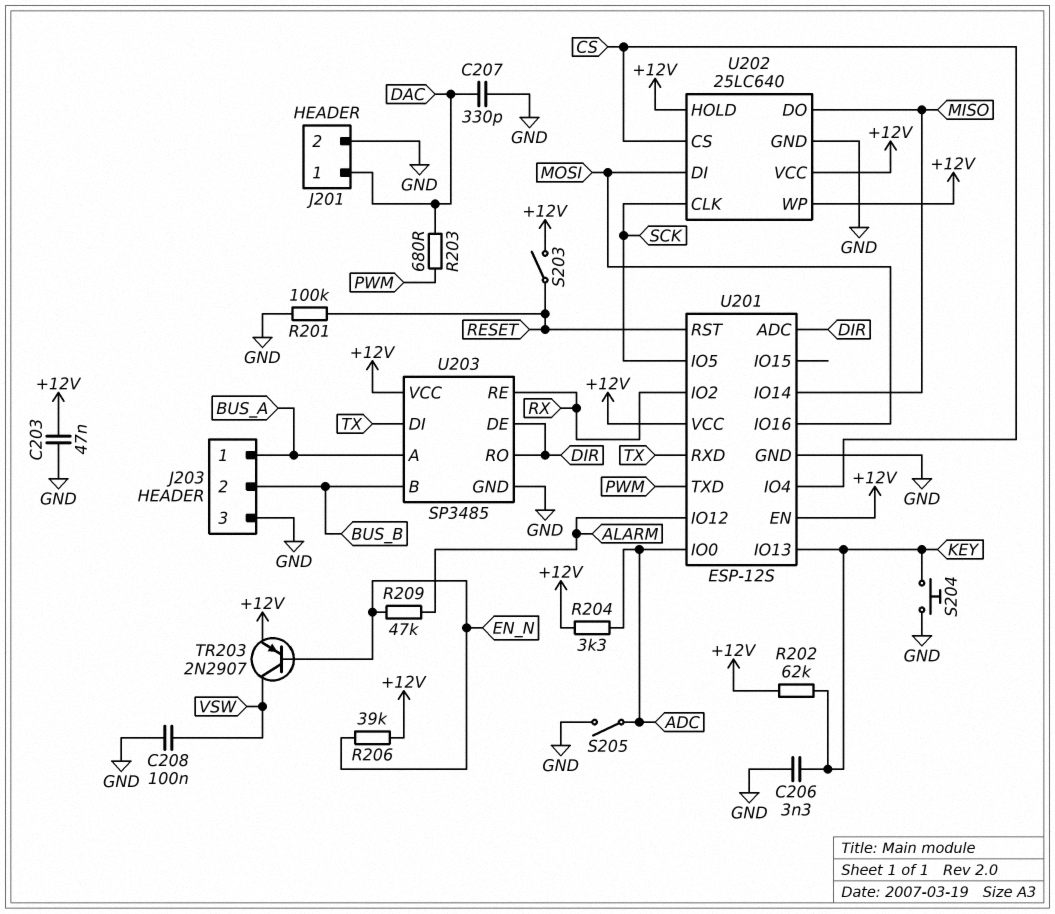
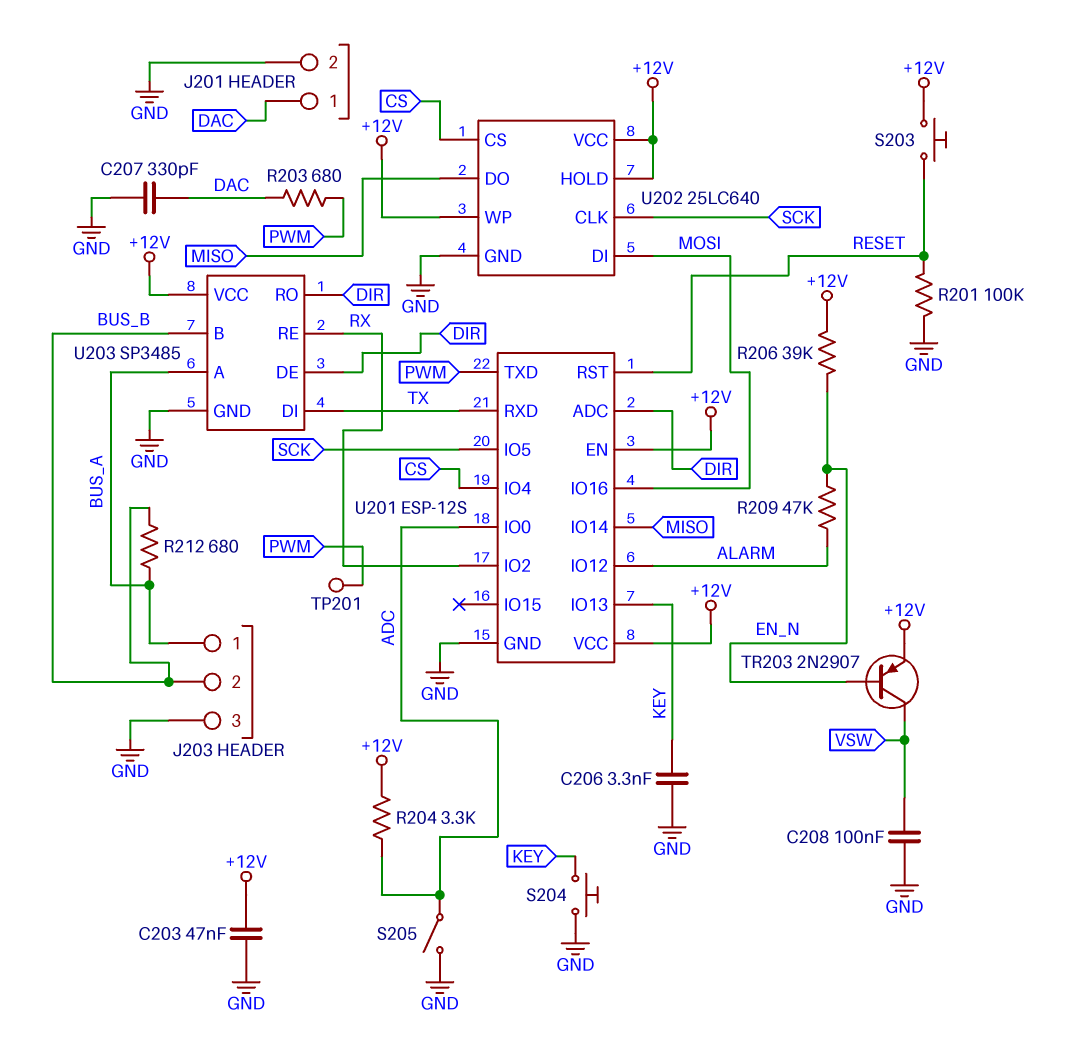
R202: 62k (+12V, KEY) -> none
R212: none -> 680 (BUS_A, BUS_B)
S203: switch (+12V, RESET) -> button (+12V, RESET)
TP201: none -> test point (PWM)

